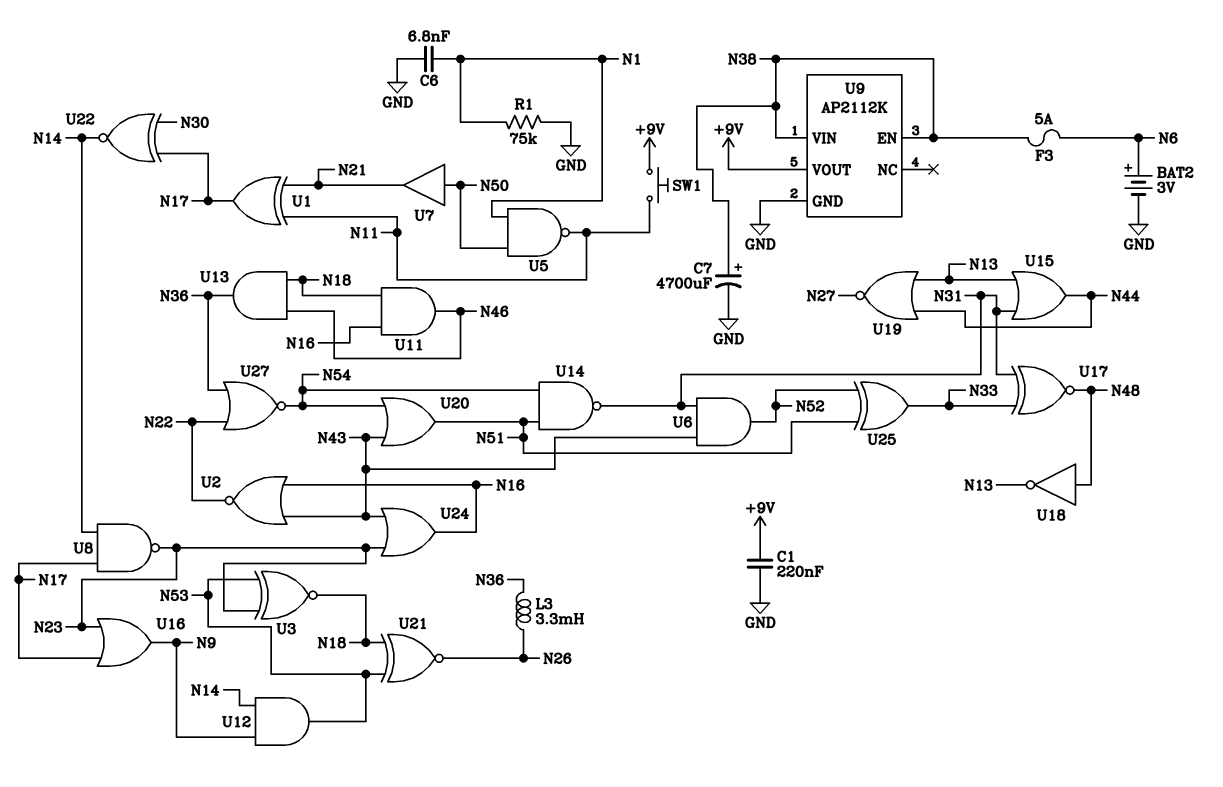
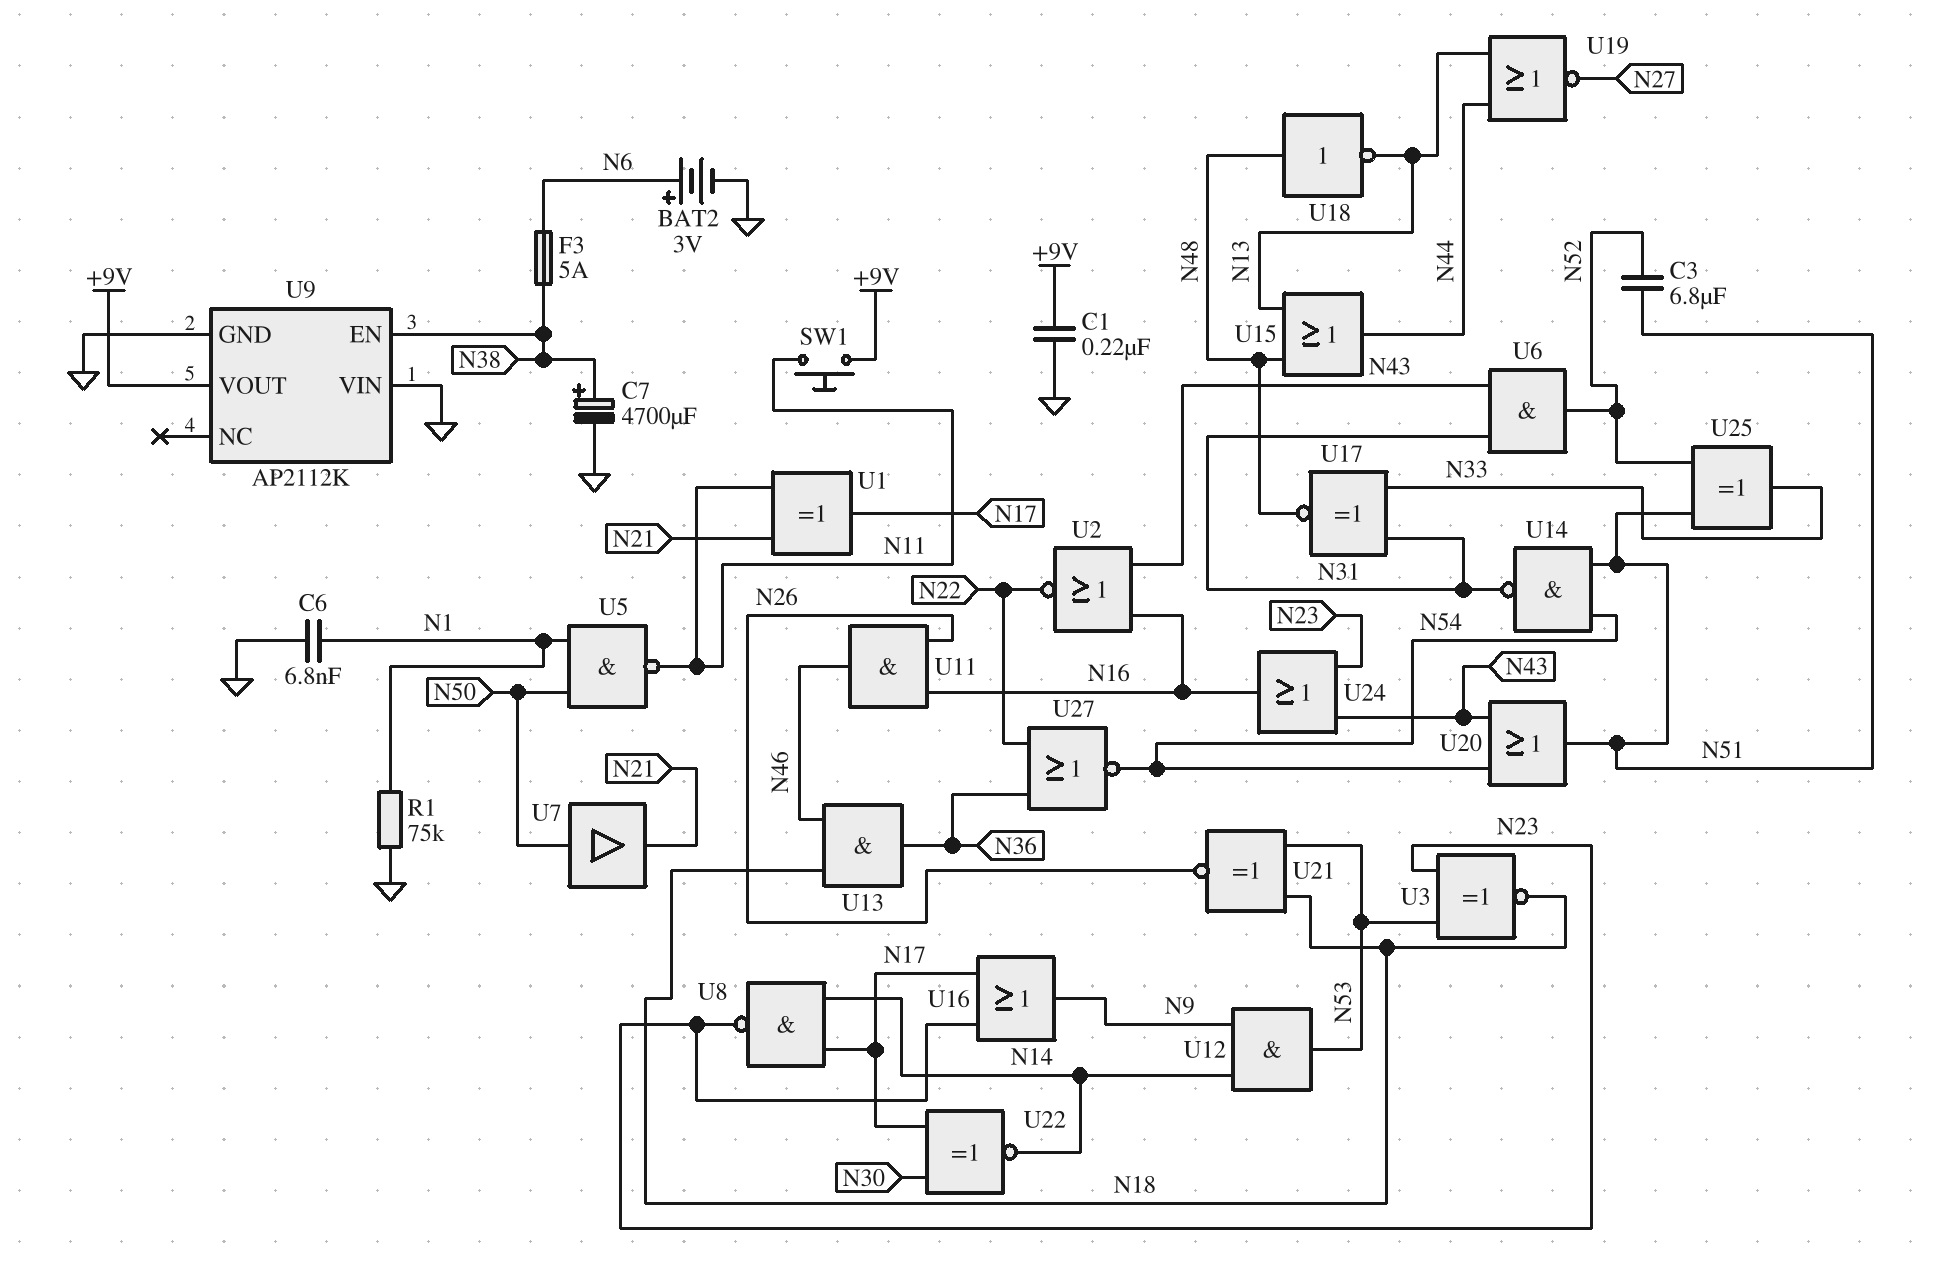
C3: none -> 6.8uF (N51, N52)
L3: 3.3mH (N26, N36) -> none
U9 pin VIN: N38 -> GND
U11: AND (in N16, in N18, out N46) -> AND (in N16, in N26, out N46)
U15: OR (in N13, in N31, out N44) -> OR (in N13, in N48, out N44)

